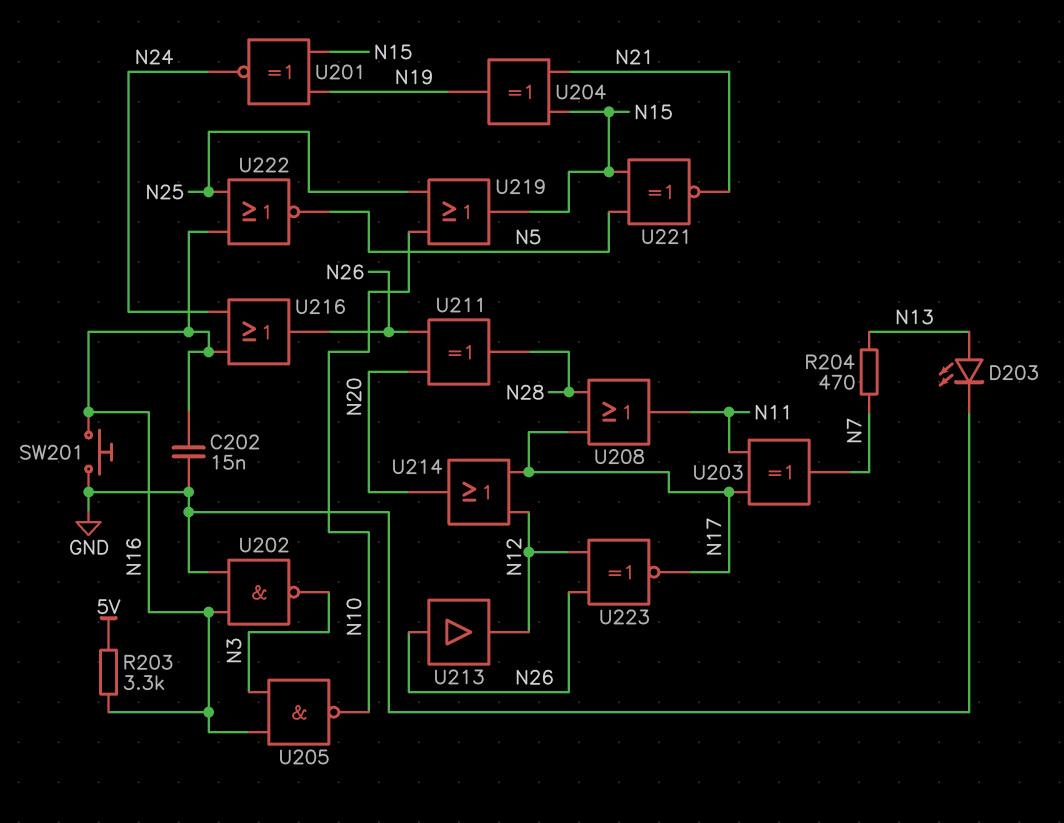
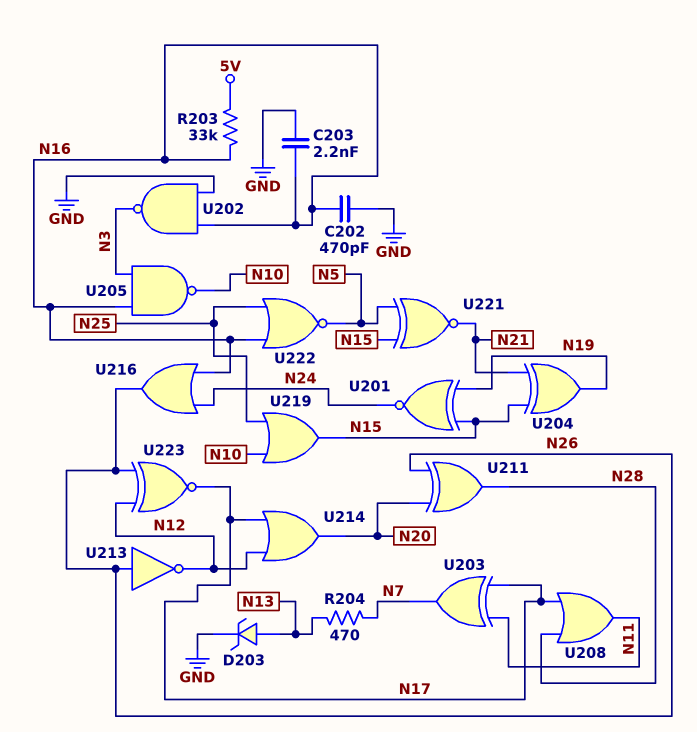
C202: 15nF (GND, N16) -> 470pF (GND, N16)
C203: none -> 2.2nF (GND, N16)
D203: LED (A N13, K GND) -> zener (A N13, K GND)
R203: 3.3k (5V, N16) -> 33k (5V, N16)
SW201: button (GND, N16) -> none
U213: buffer (in N26, out N12) -> NOT (in N26, out N12)

